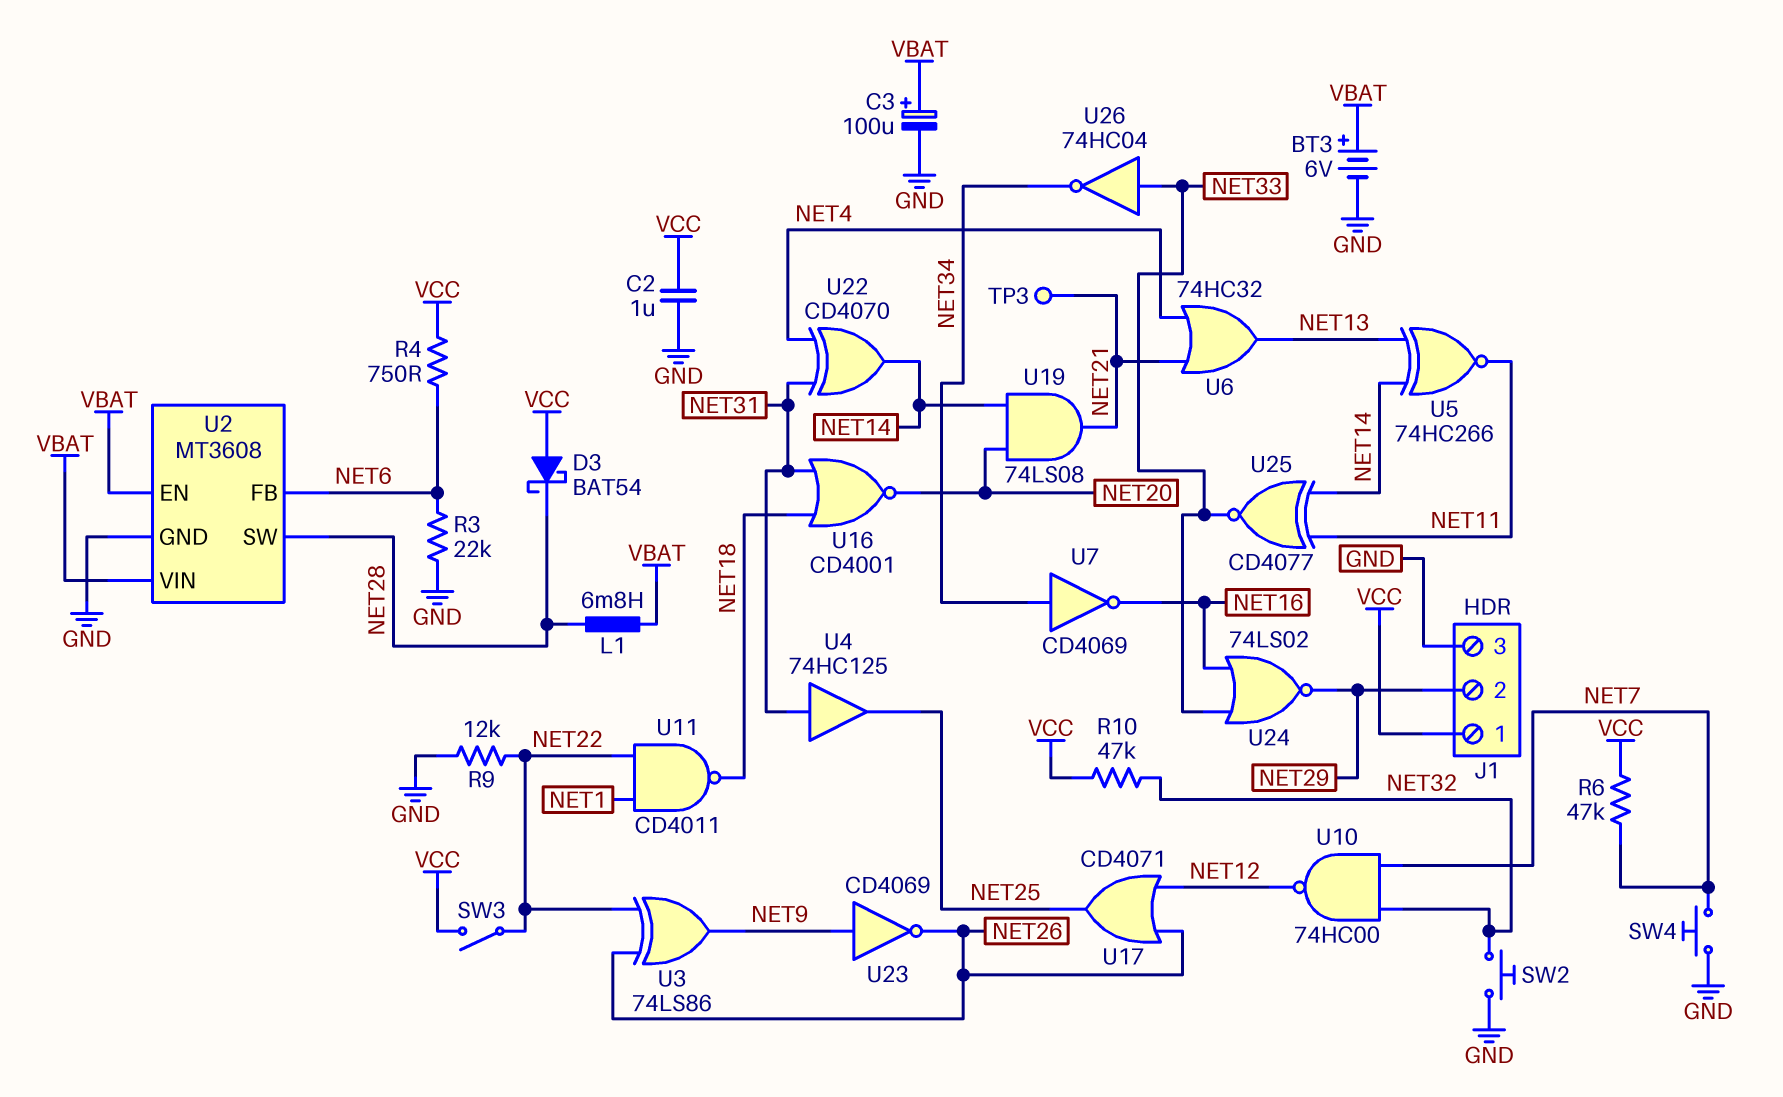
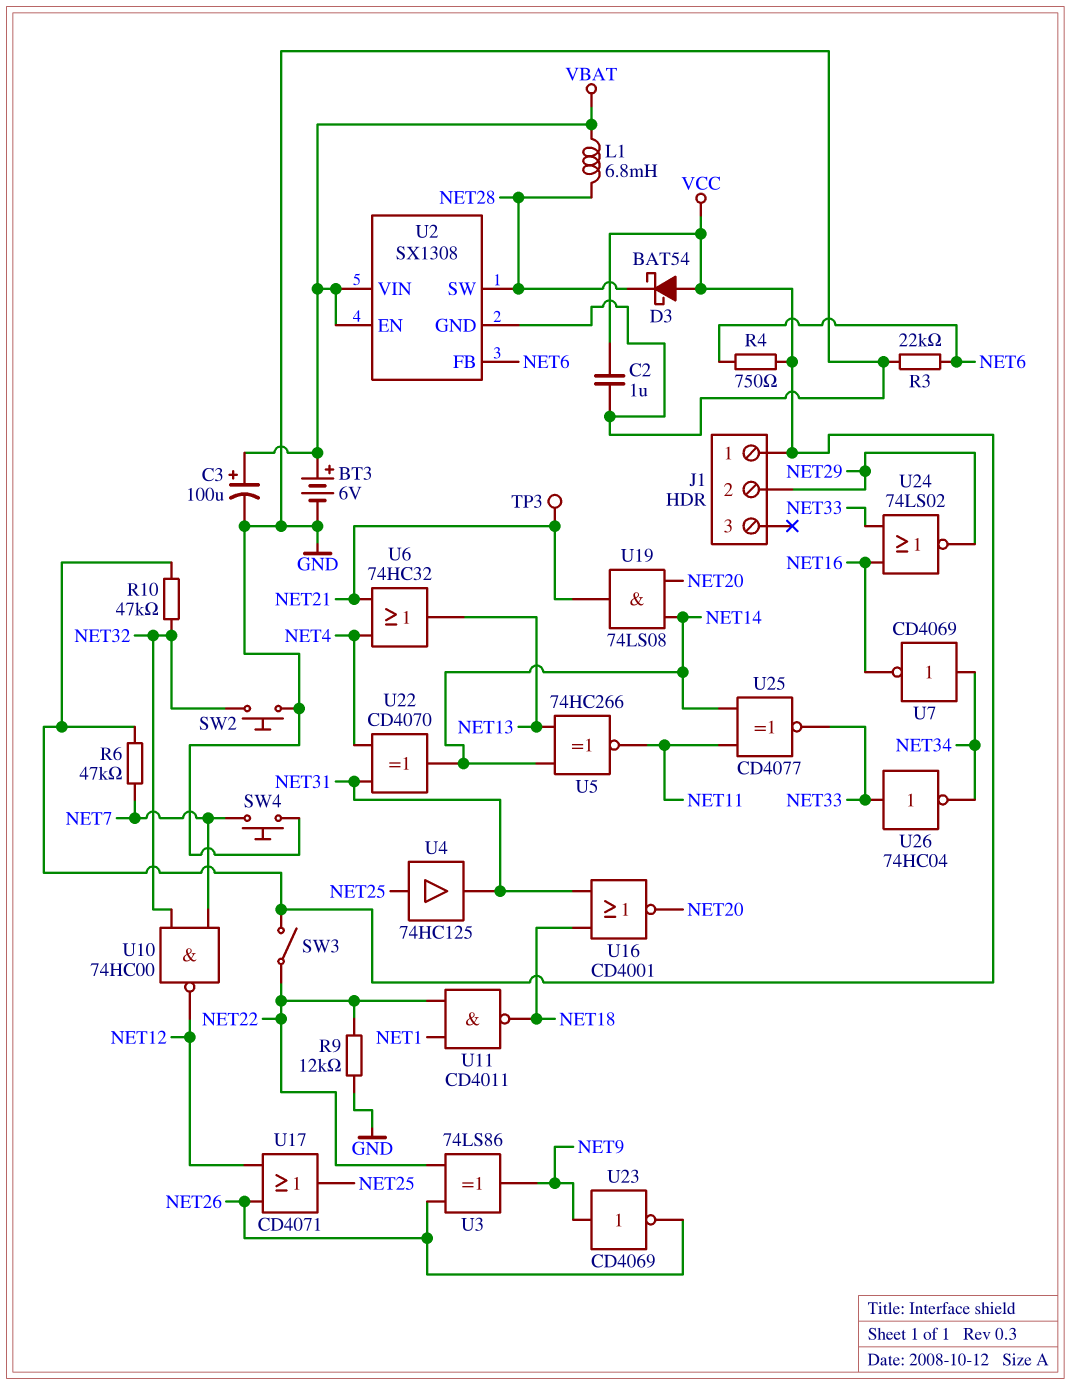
J1 pin 3: GND -> none
U2: MT3608 -> SX1308
U4: buffer 74HC125 (in NET31, out NET25) -> buffer 74HC125 (in NET25, out NET31)

